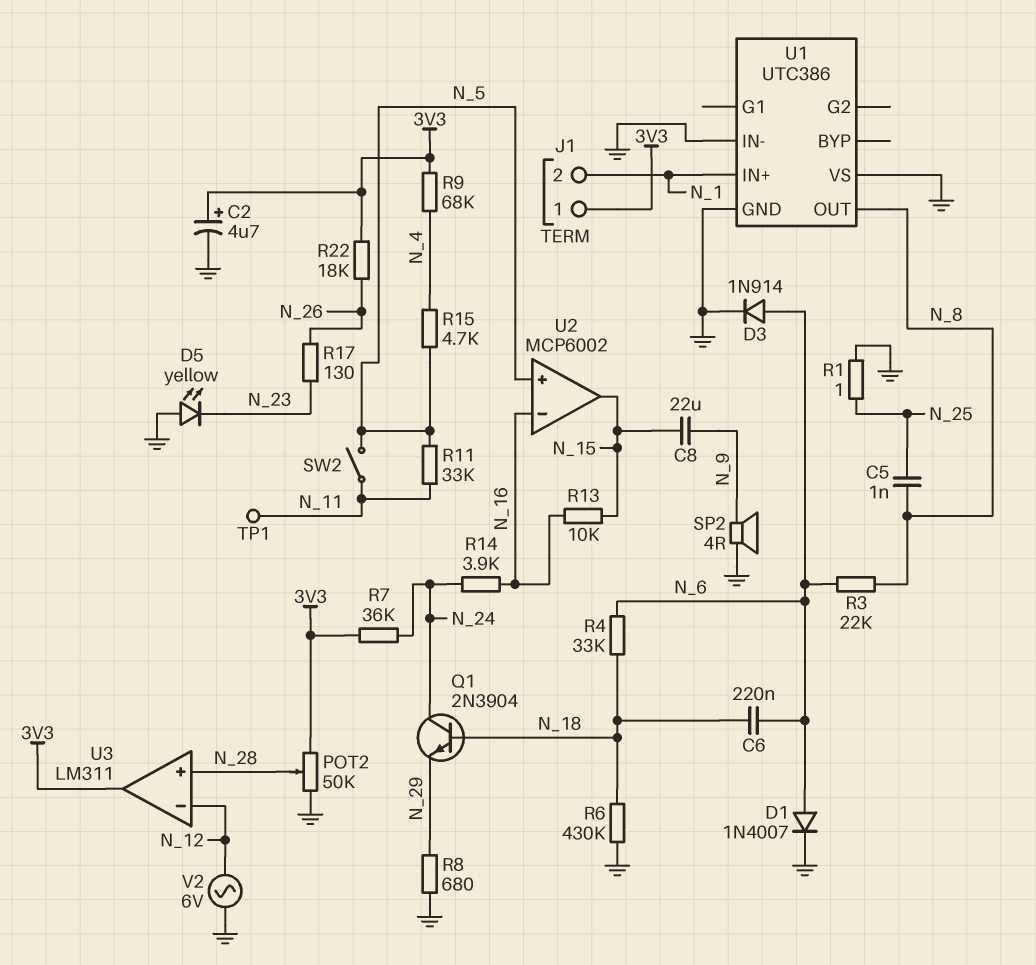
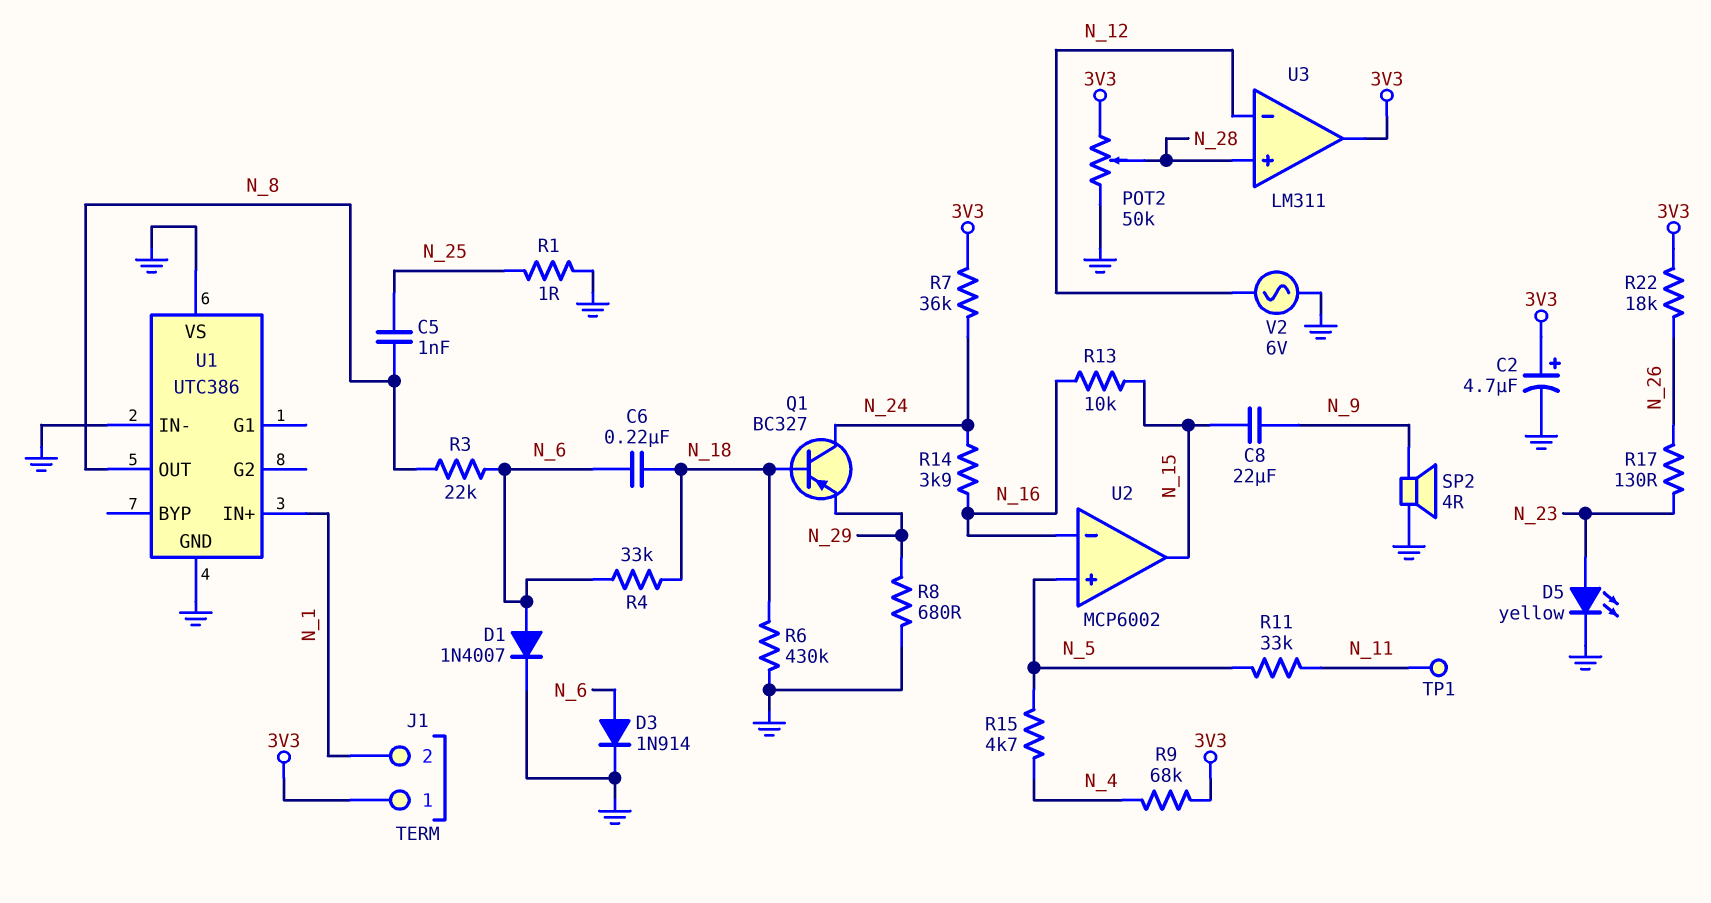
D5: LED yellow (A GND, K N_23) -> LED yellow (A N_23, K GND)
Q1: NPN 2N3904 (B N_18, C N_24, E N_29) -> PNP BC327 (B N_18, C N_24, E N_29)
SW2: switch (N_5, N_11) -> none

